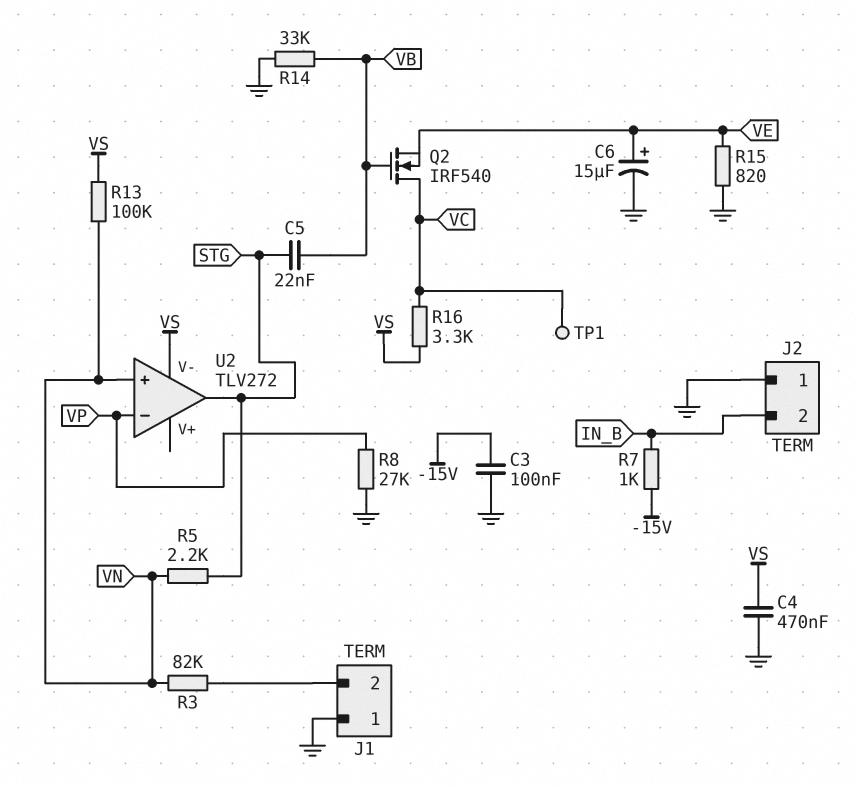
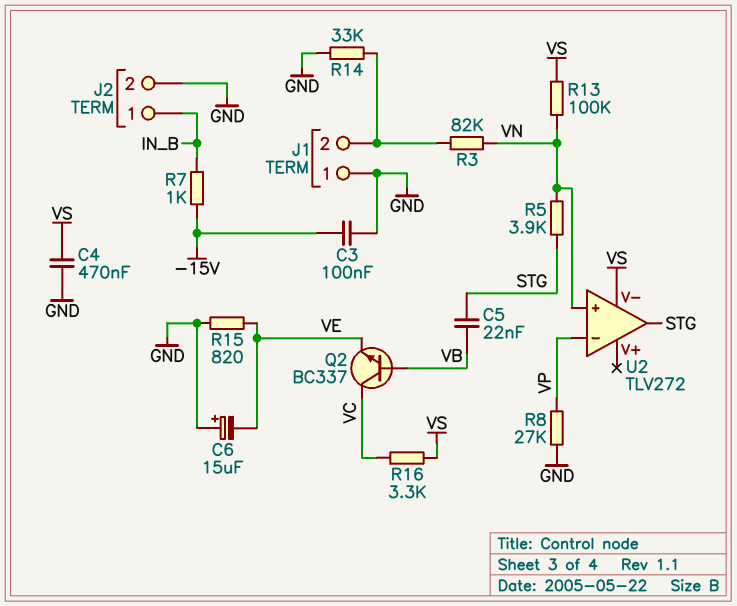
C6: 15uF (plus VE, minus GND) -> 15uF (plus GND, minus VE)
J2 pin 1: GND -> IN_B
J2 pin 2: IN_B -> GND
Q2: NMOS IRF540 (G VB, D VC, S VE) -> NPN BC337 (B VB, C VC, E VE)
R5: 2.2k (STG, VN) -> 3.9k (STG, VN)
R14: 33k (GND, VB) -> 33k (GND, J1/2)
TP1: test point (VC) -> none

